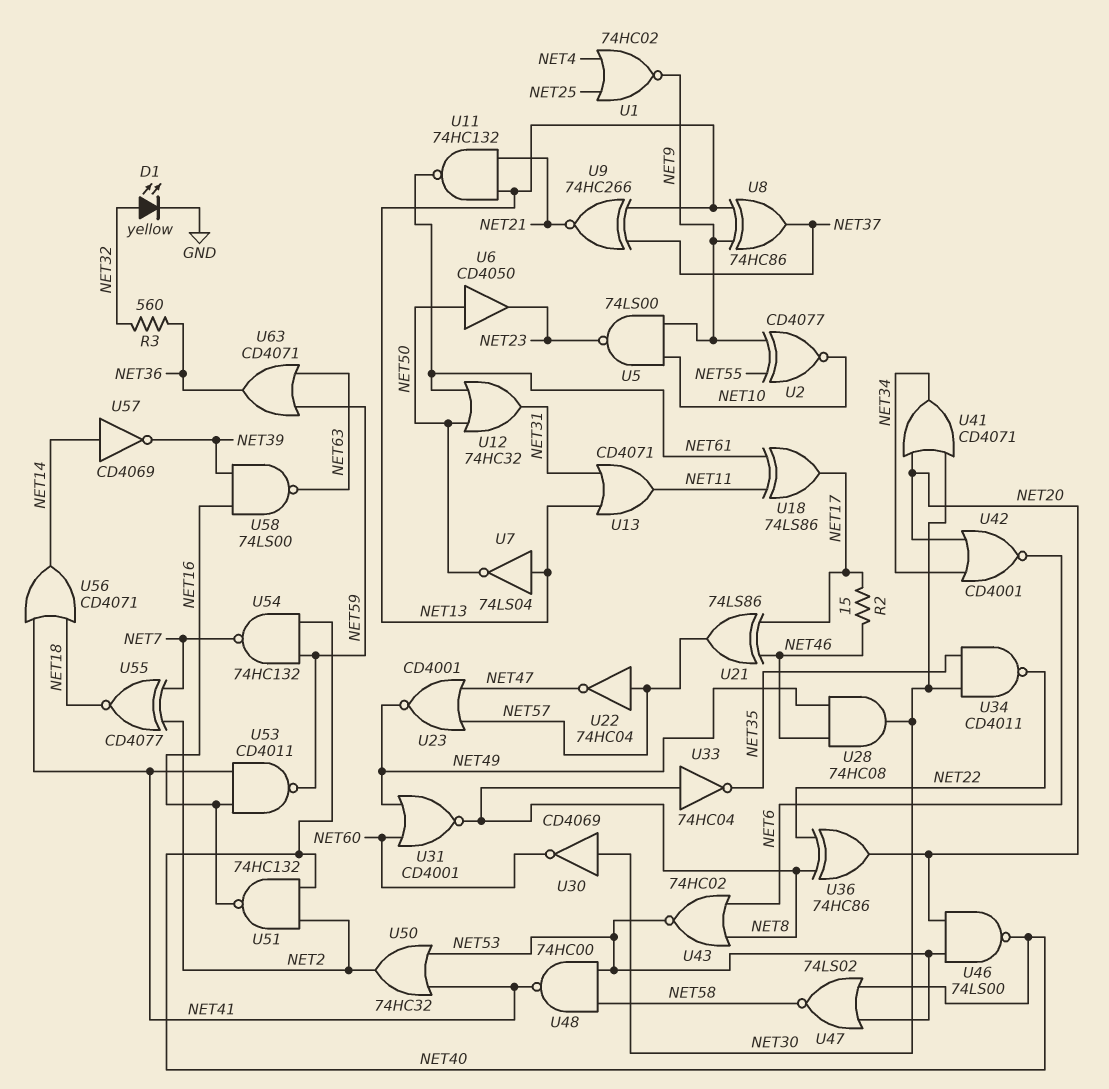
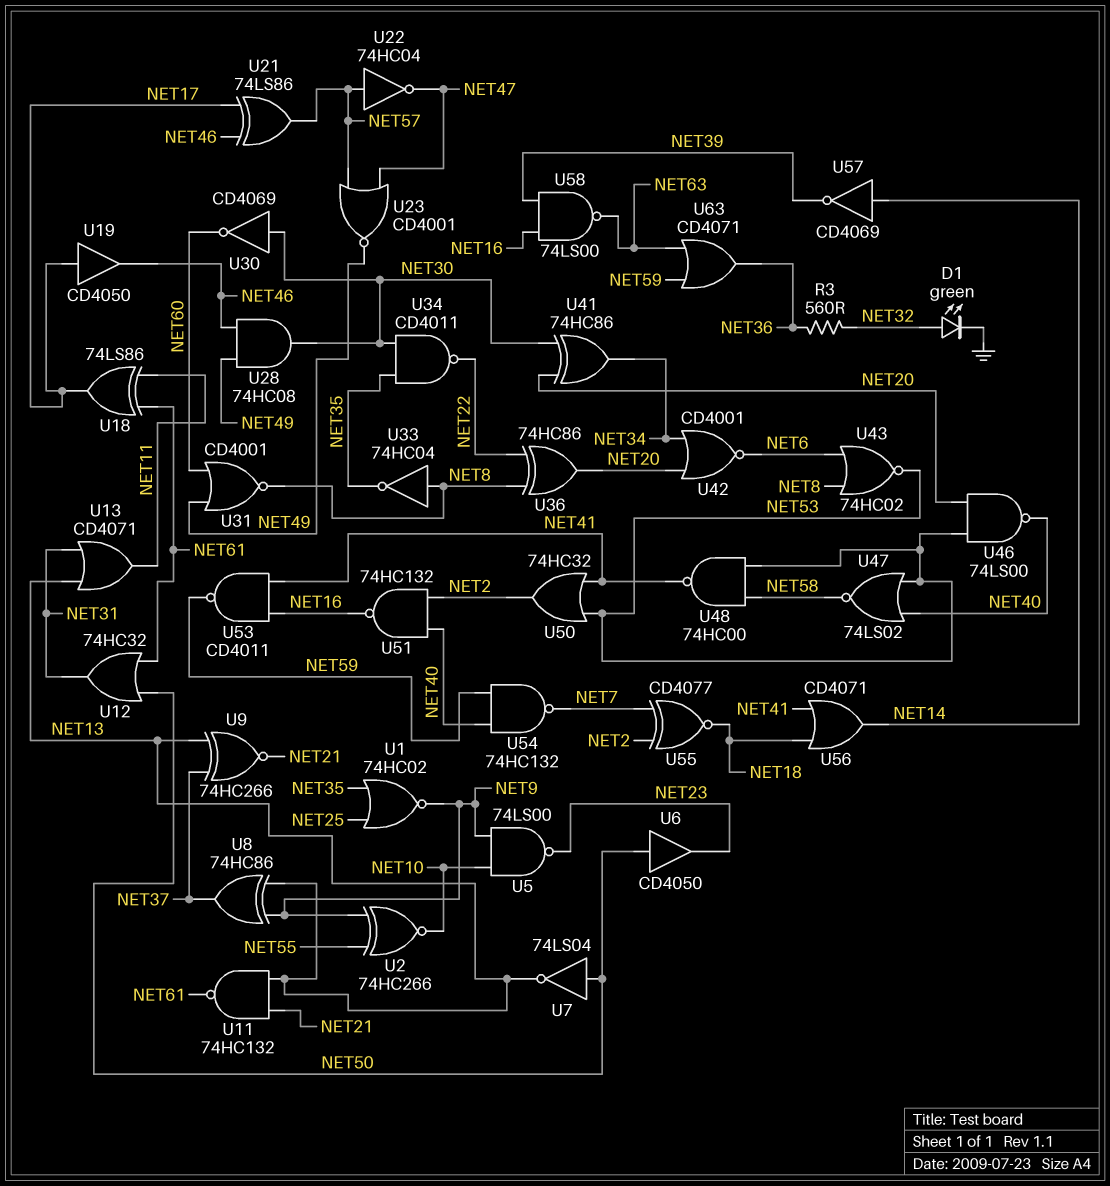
D1: LED yellow (A NET32, K GND) -> LED green (A NET32, K GND)
R2: 15 (NET17, NET46) -> none
U1: NOR 74HC02 (in NET4, in NET25, out NET9) -> NOR 74HC02 (in NET25, in NET35, out NET9)
U2: XNOR CD4077 (in NET9, in NET55, out NET10) -> XNOR 74HC266 (in NET9, in NET55, out NET10)
U7: NOT 74LS04 (in NET13, out NET50) -> NOT 74LS04 (in NET50, out NET13)
U19: none -> buffer CD4050 (in NET17, out NET46)
U41: OR CD4071 (in NET20, in NET30, out NET34) -> XOR 74HC86 (in NET20, in NET30, out NET34)

